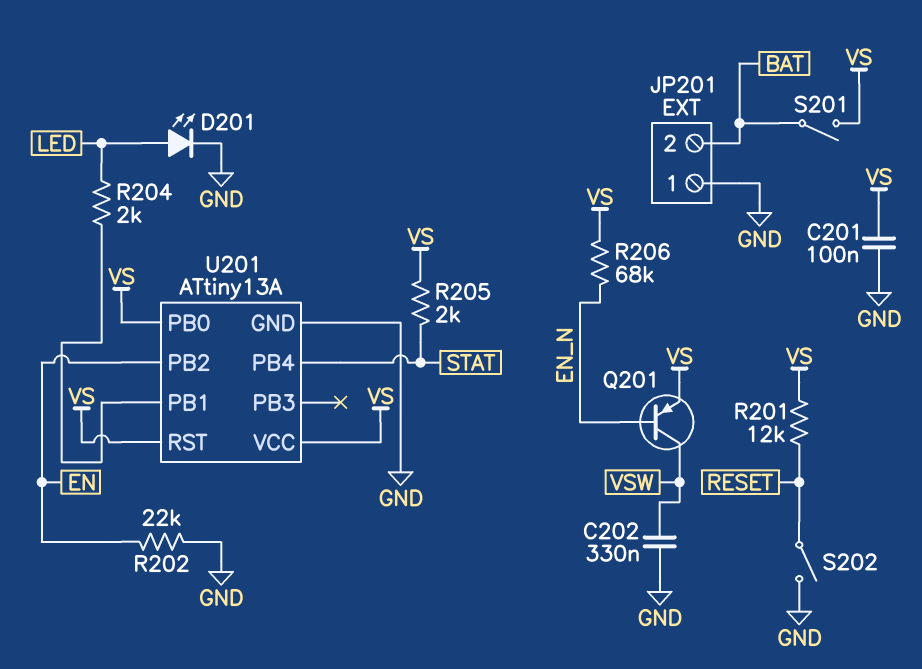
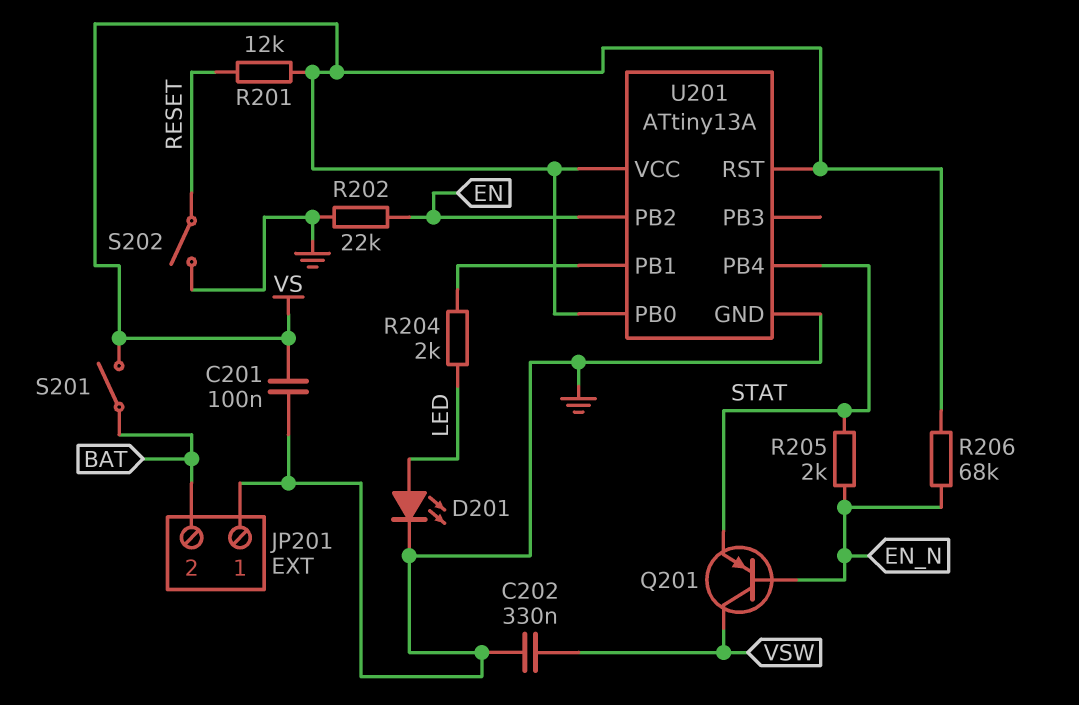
Q201: PNP (B EN_N, C VSW, E VS) -> PNP (B EN_N, C VSW, E STAT)
R205: 2k (STAT, VS) -> 2k (EN_N, STAT)

